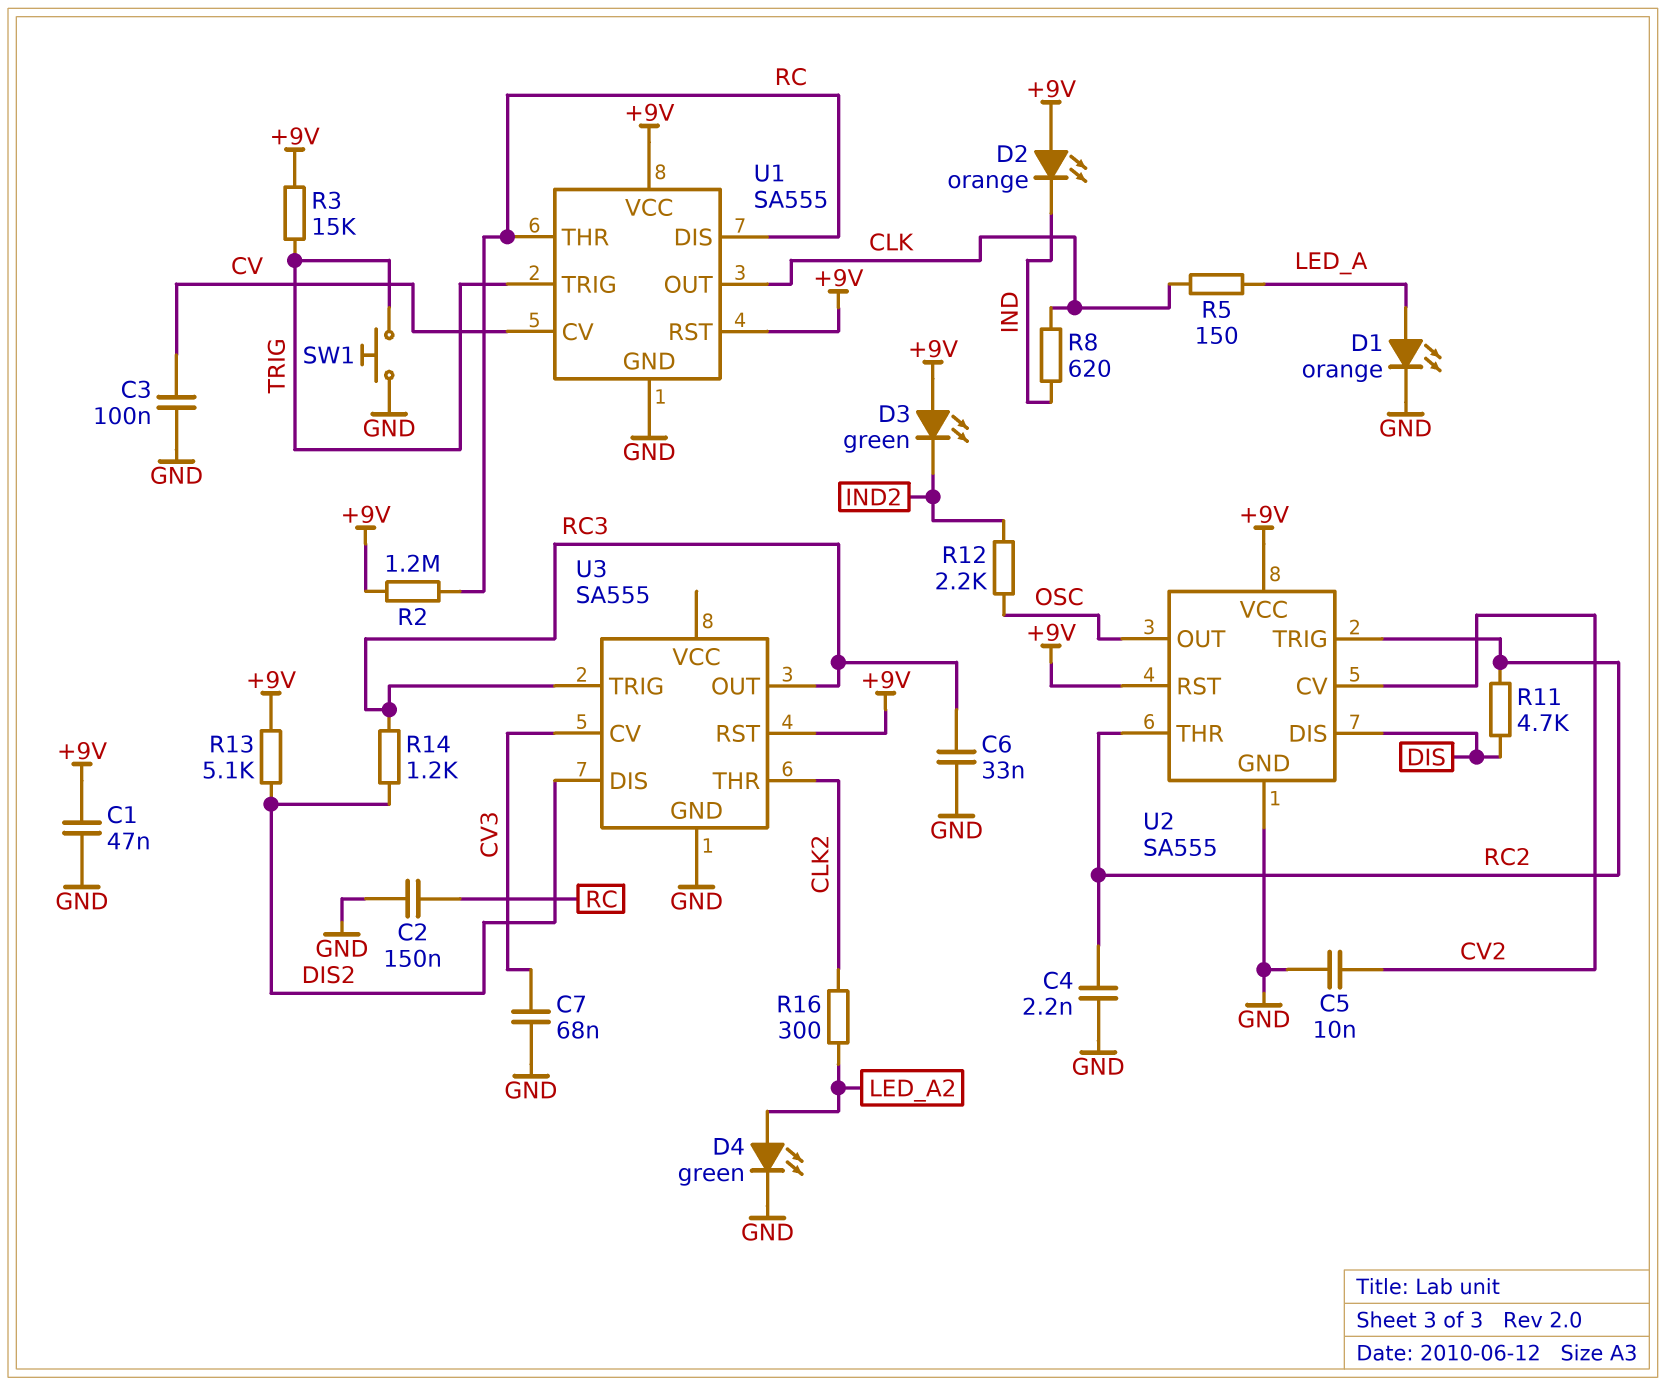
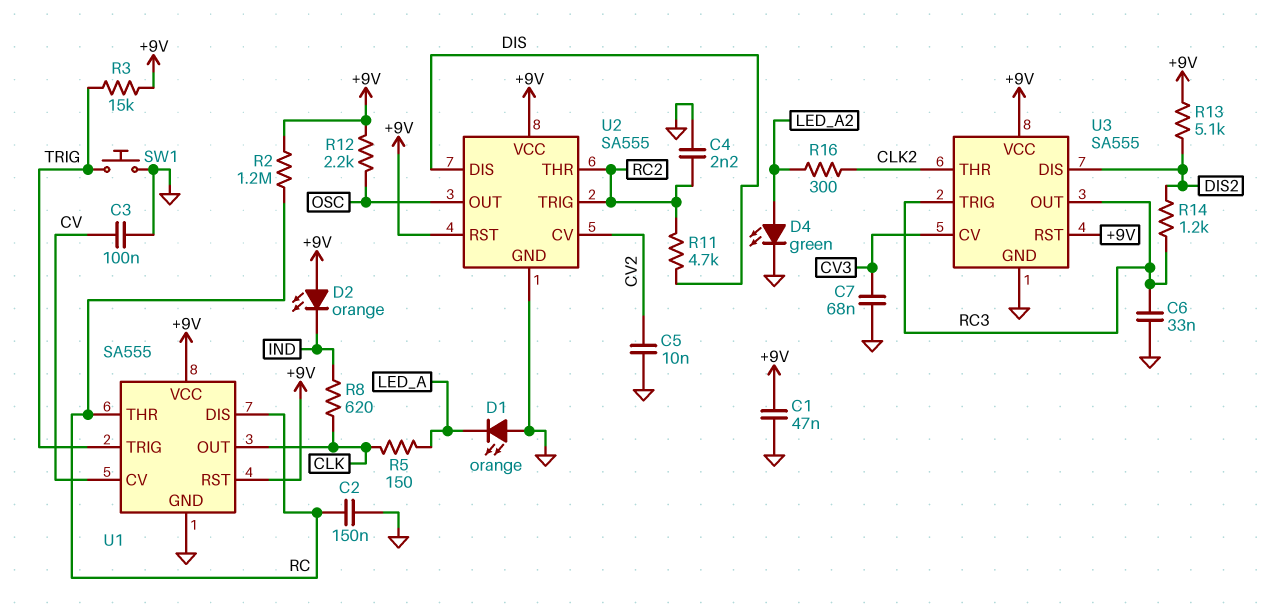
D1: LED orange (A LED_A, K GND) -> LED orange (A GND, K LED_A)
D3: LED green (A +9V, K IND2) -> none
R12: 2.2k (IND2, OSC) -> 2.2k (+9V, OSC)
U3 pin VCC: none -> +9V

